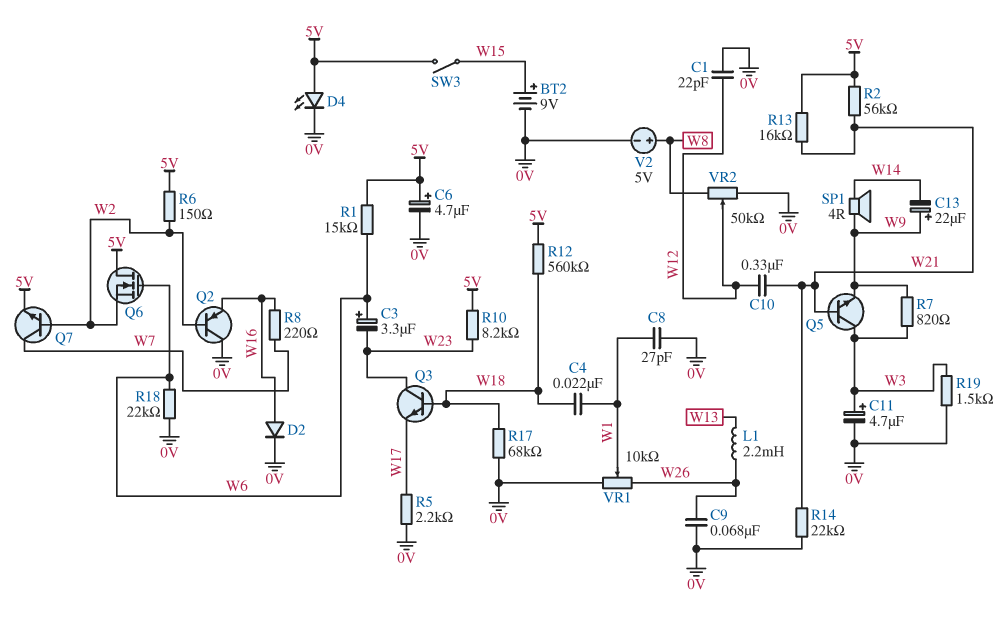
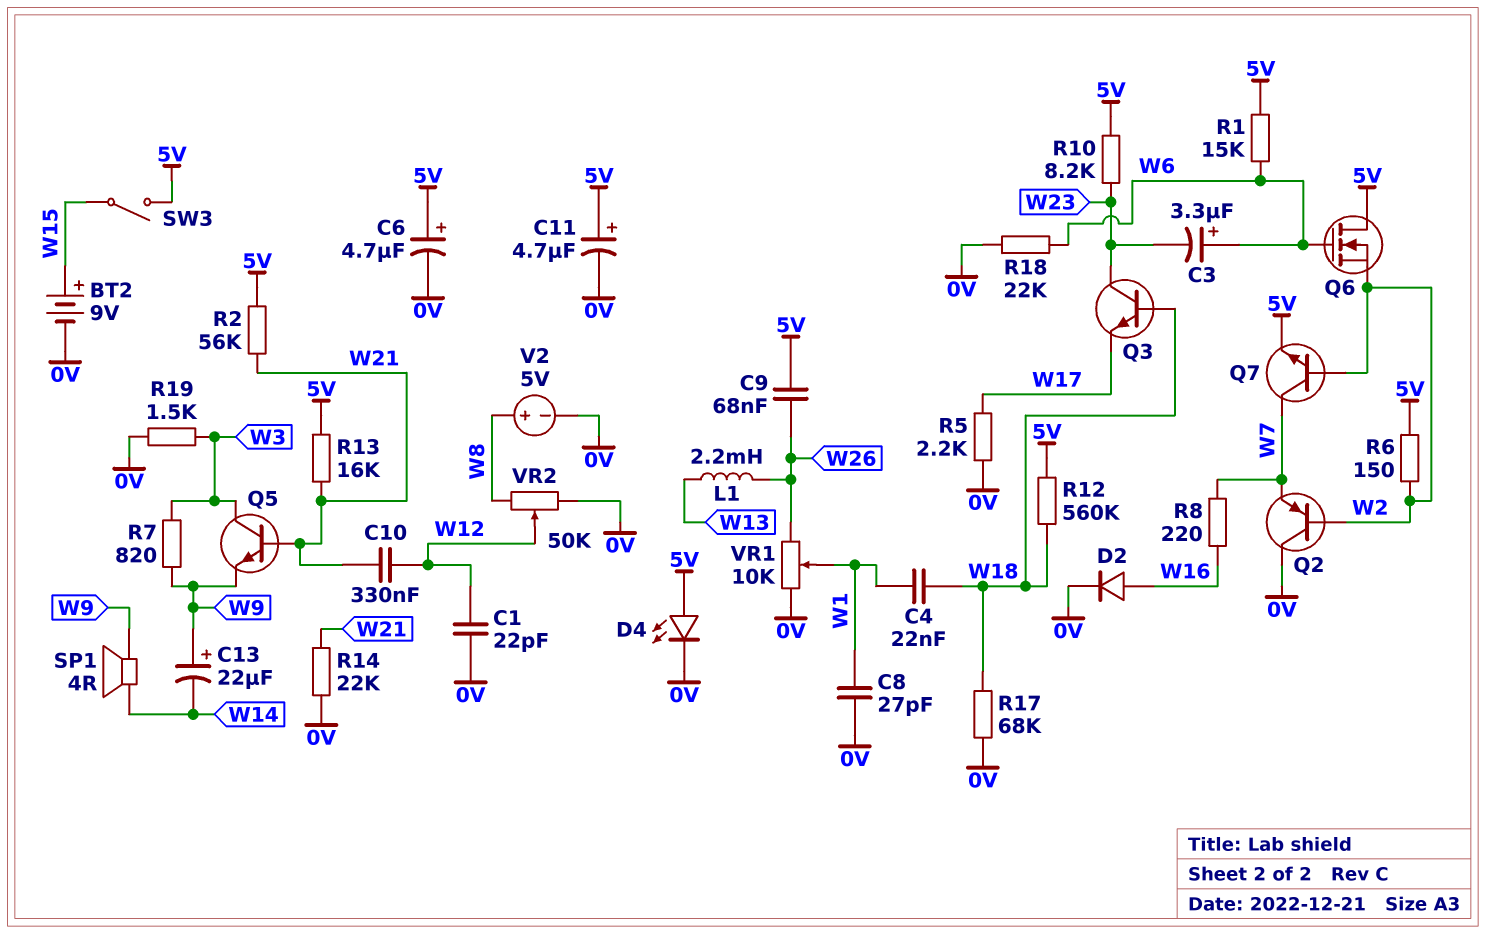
C9: 68nF (0V, W26) -> 68nF (5V, W26)
C11: 4.7uF (plus W3, minus 0V) -> 4.7uF (plus 5V, minus 0V)
Q2: PNP (B W2, C 0V, E W16) -> PNP (B W2, C 0V, E W7)

